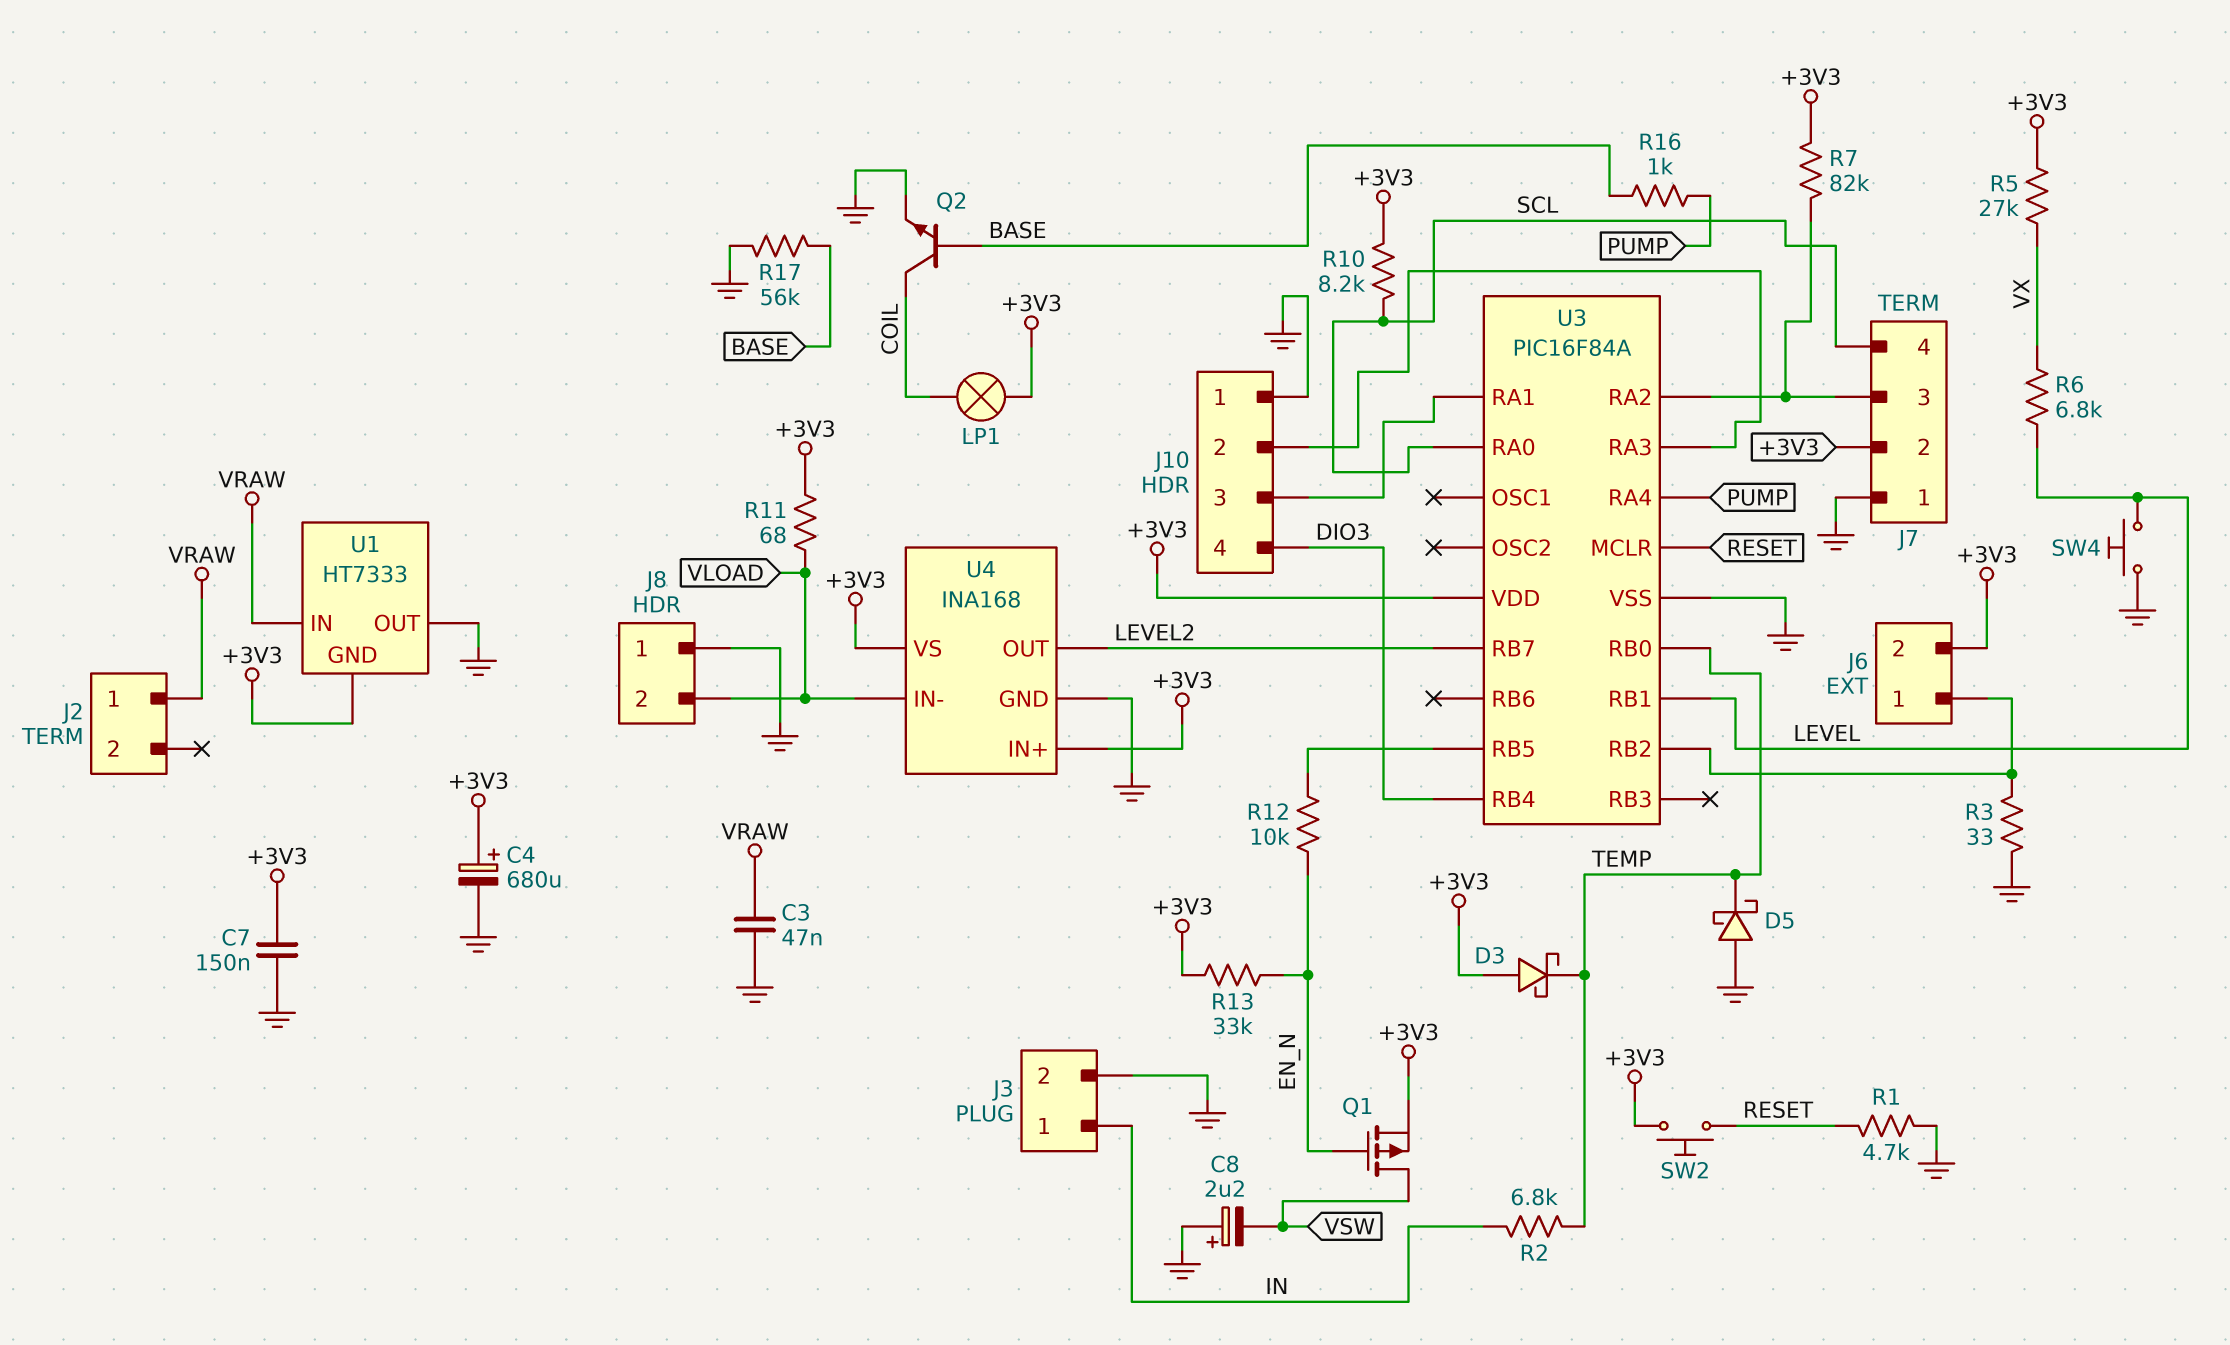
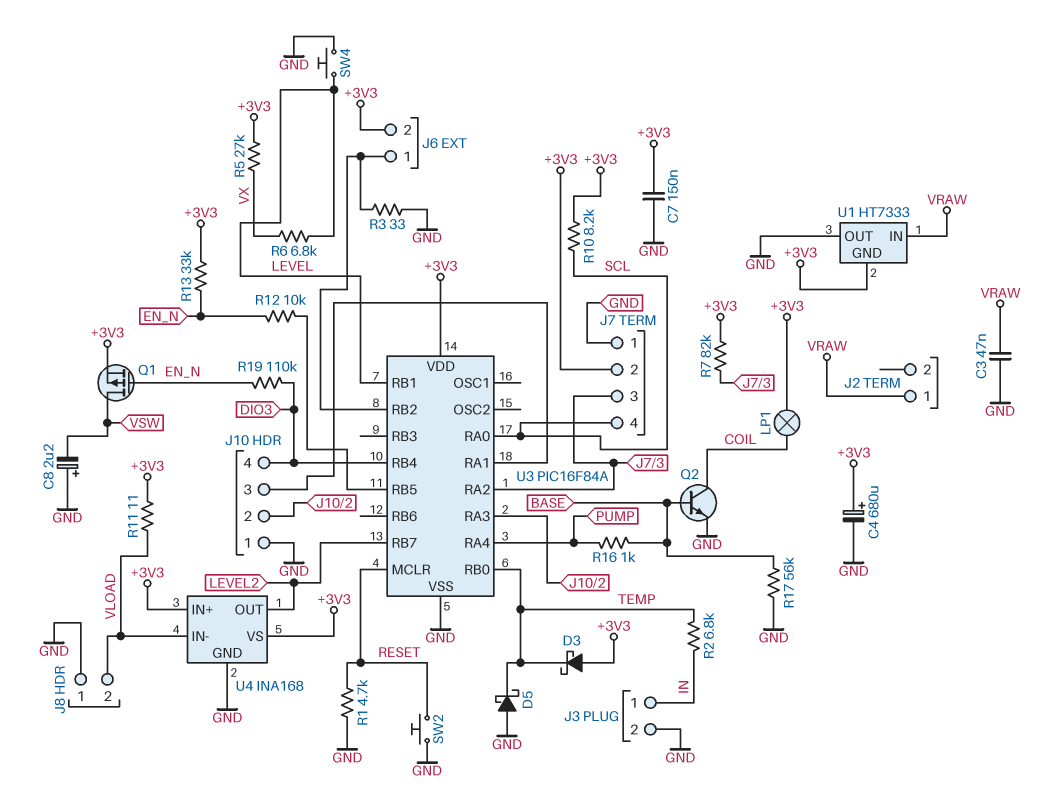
R11: 68 (+3V3, VLOAD) -> 11 (+3V3, VLOAD)
R19: none -> 110k (DIO3, EN_N)
SW2: button (+3V3, RESET) -> button (GND, RESET)

